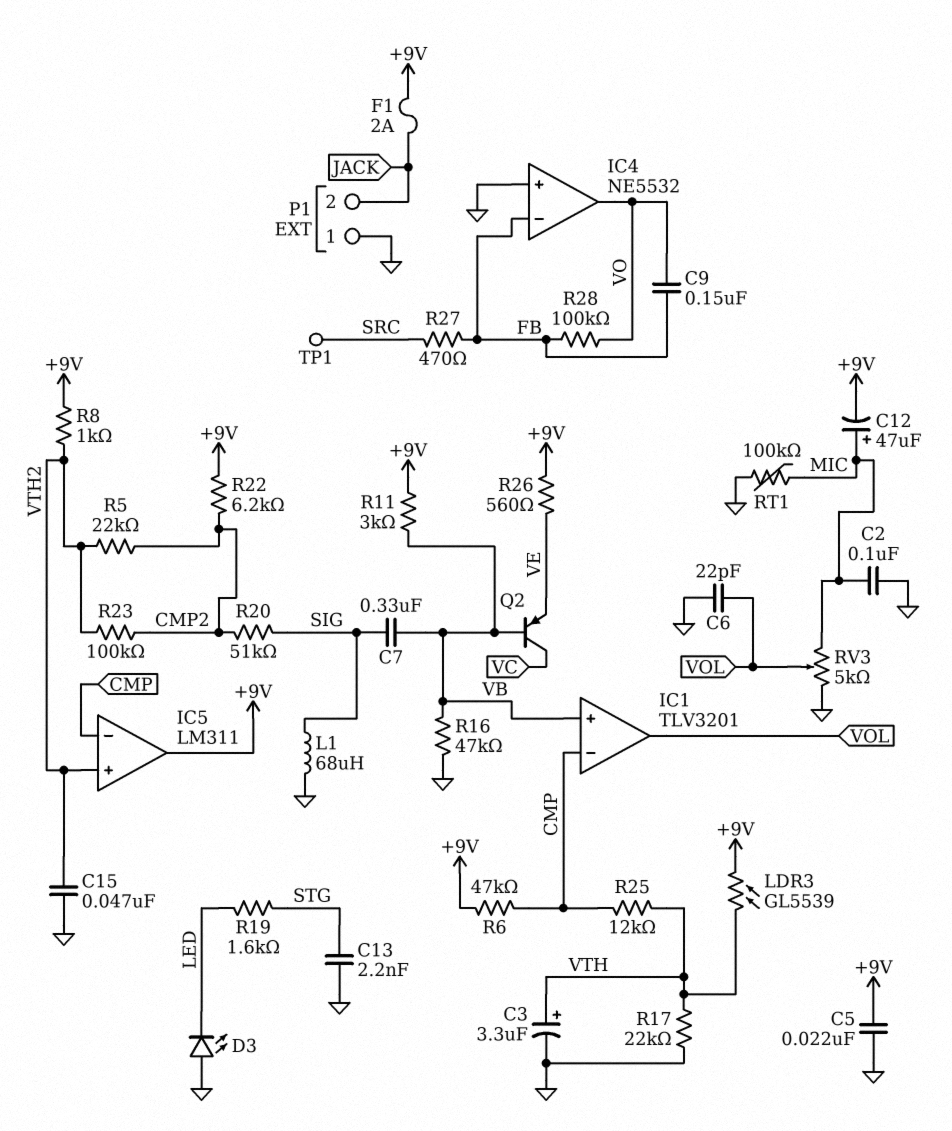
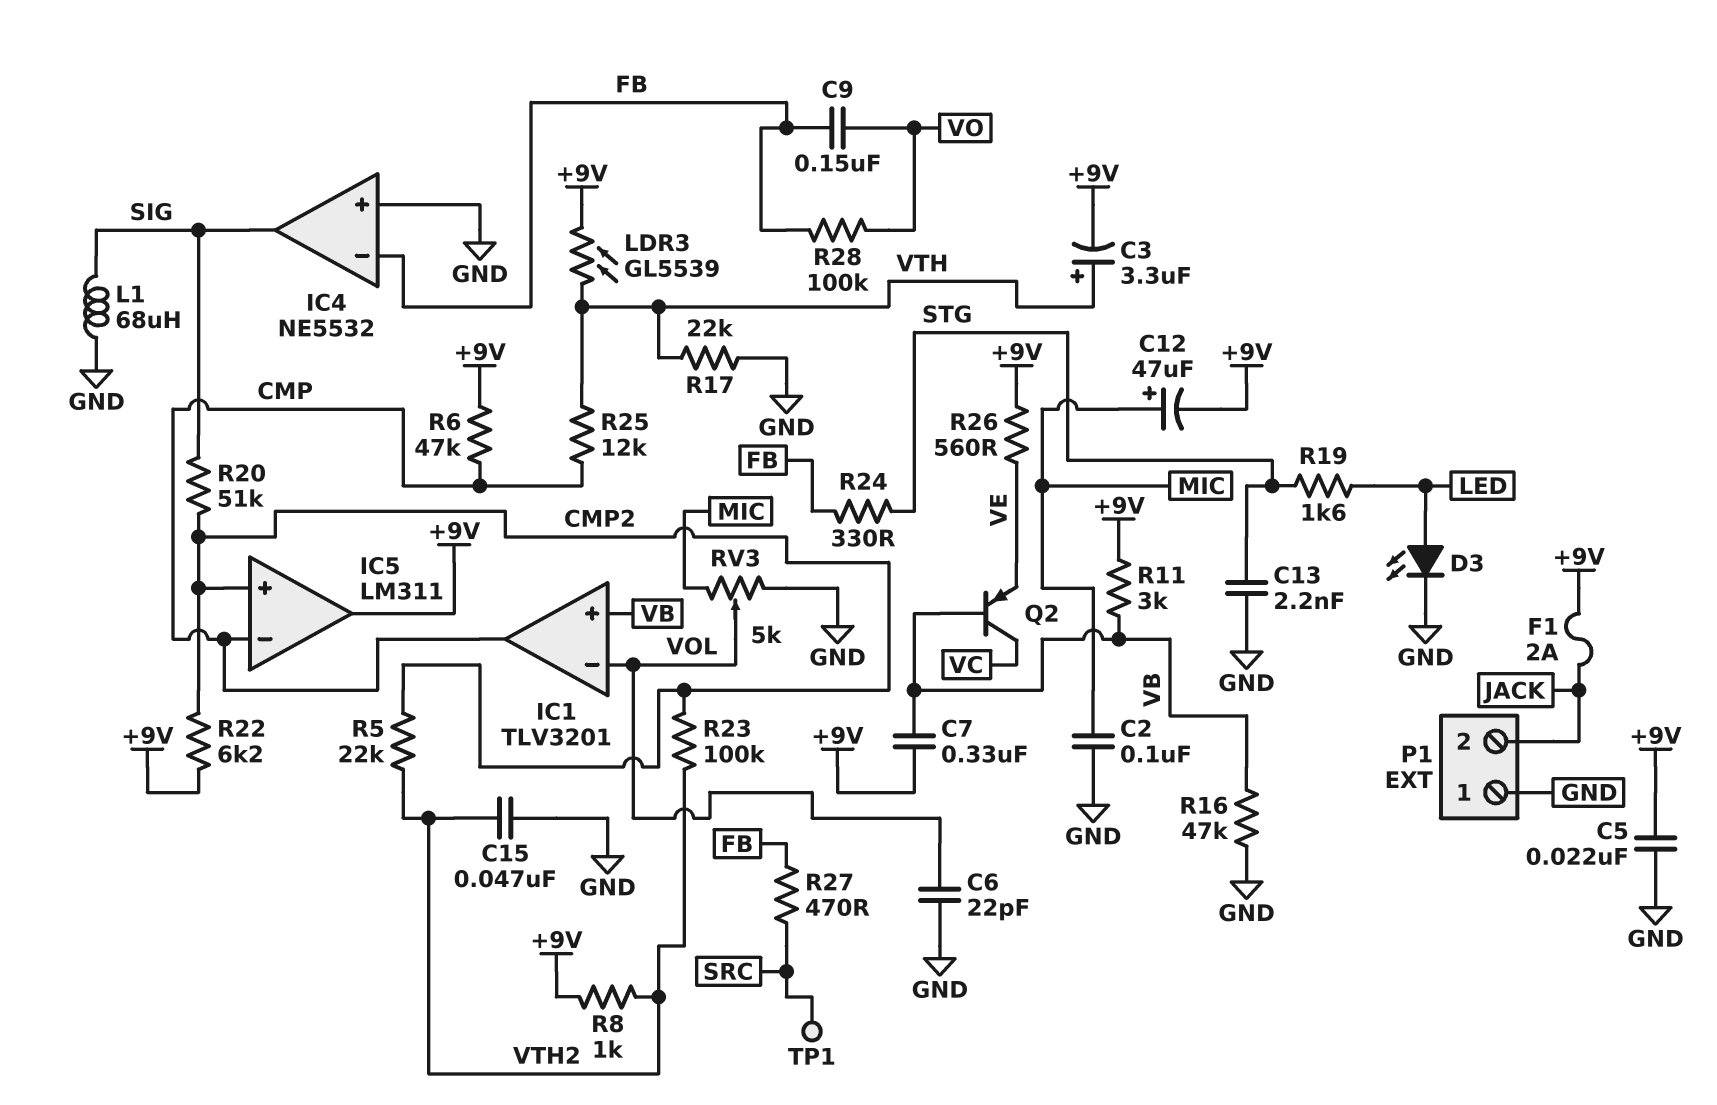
C3: 3.3uF (plus VTH, minus GND) -> 3.3uF (plus VTH, minus +9V)
C7: 330nF (SIG, VB) -> 330nF (+9V, VB)
D3: LED (A GND, K LED) -> LED (A LED, K GND)
IC1 pin in-: CMP -> VOL
IC1 pin out: VOL -> CMP
IC4 pin out: VO -> SIG
IC5 pin in+: VTH2 -> CMP2
R24: none -> 330 (FB, STG)
RT1: 100k (GND, MIC) -> none

